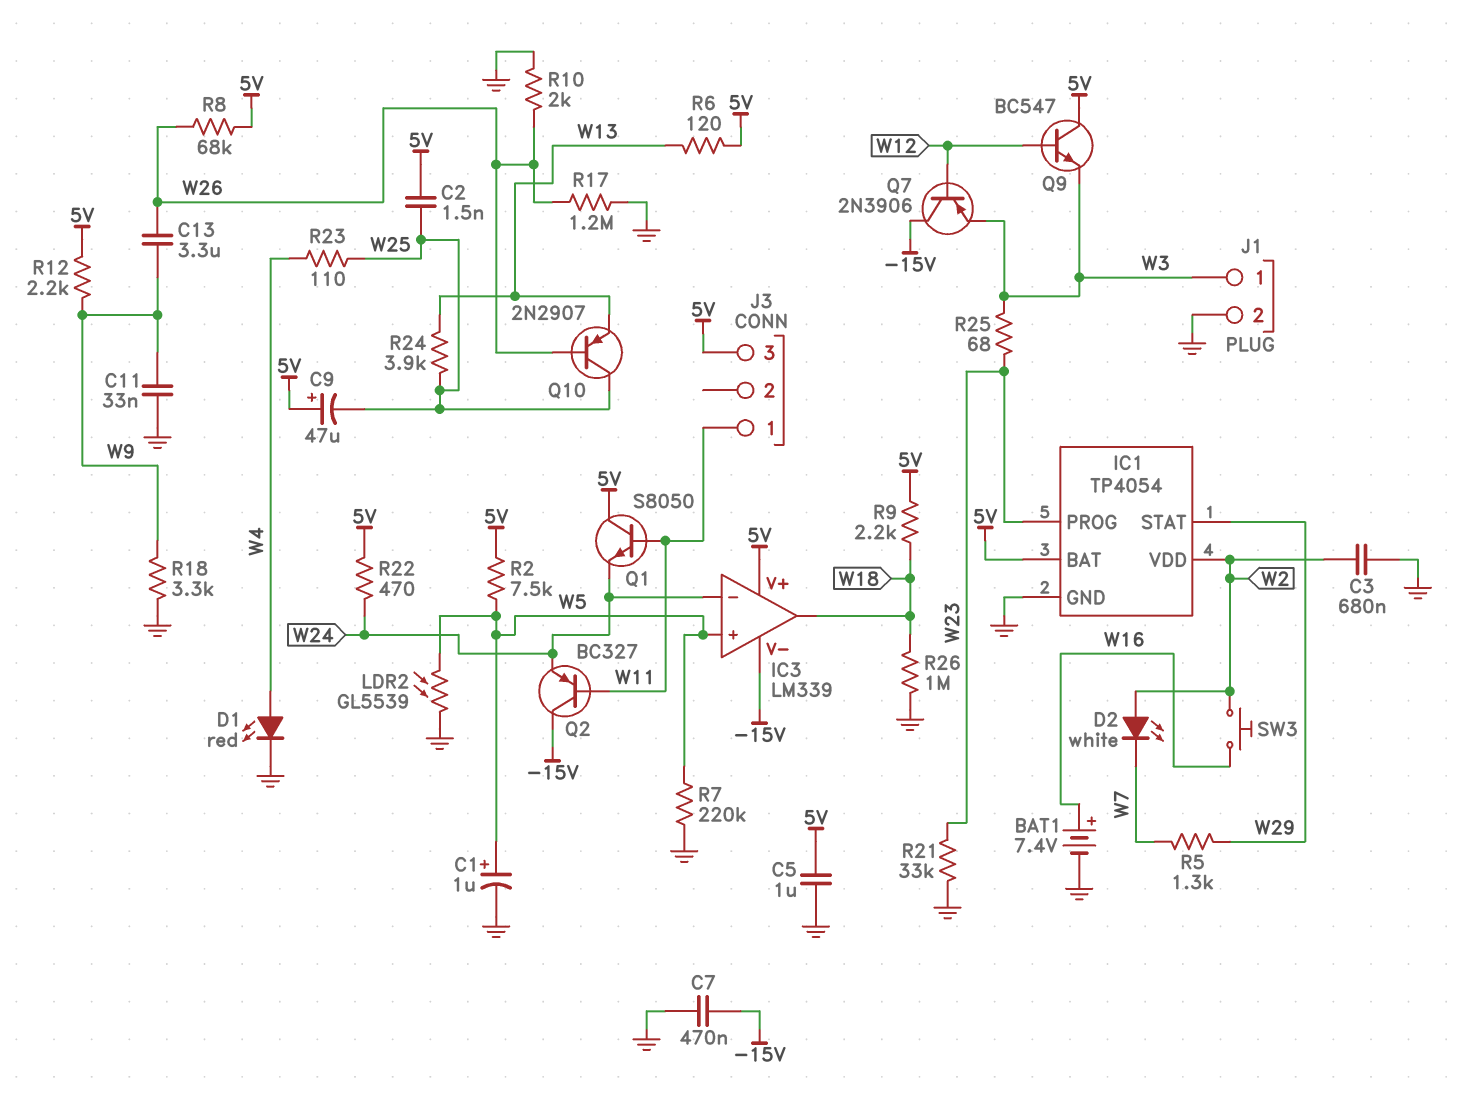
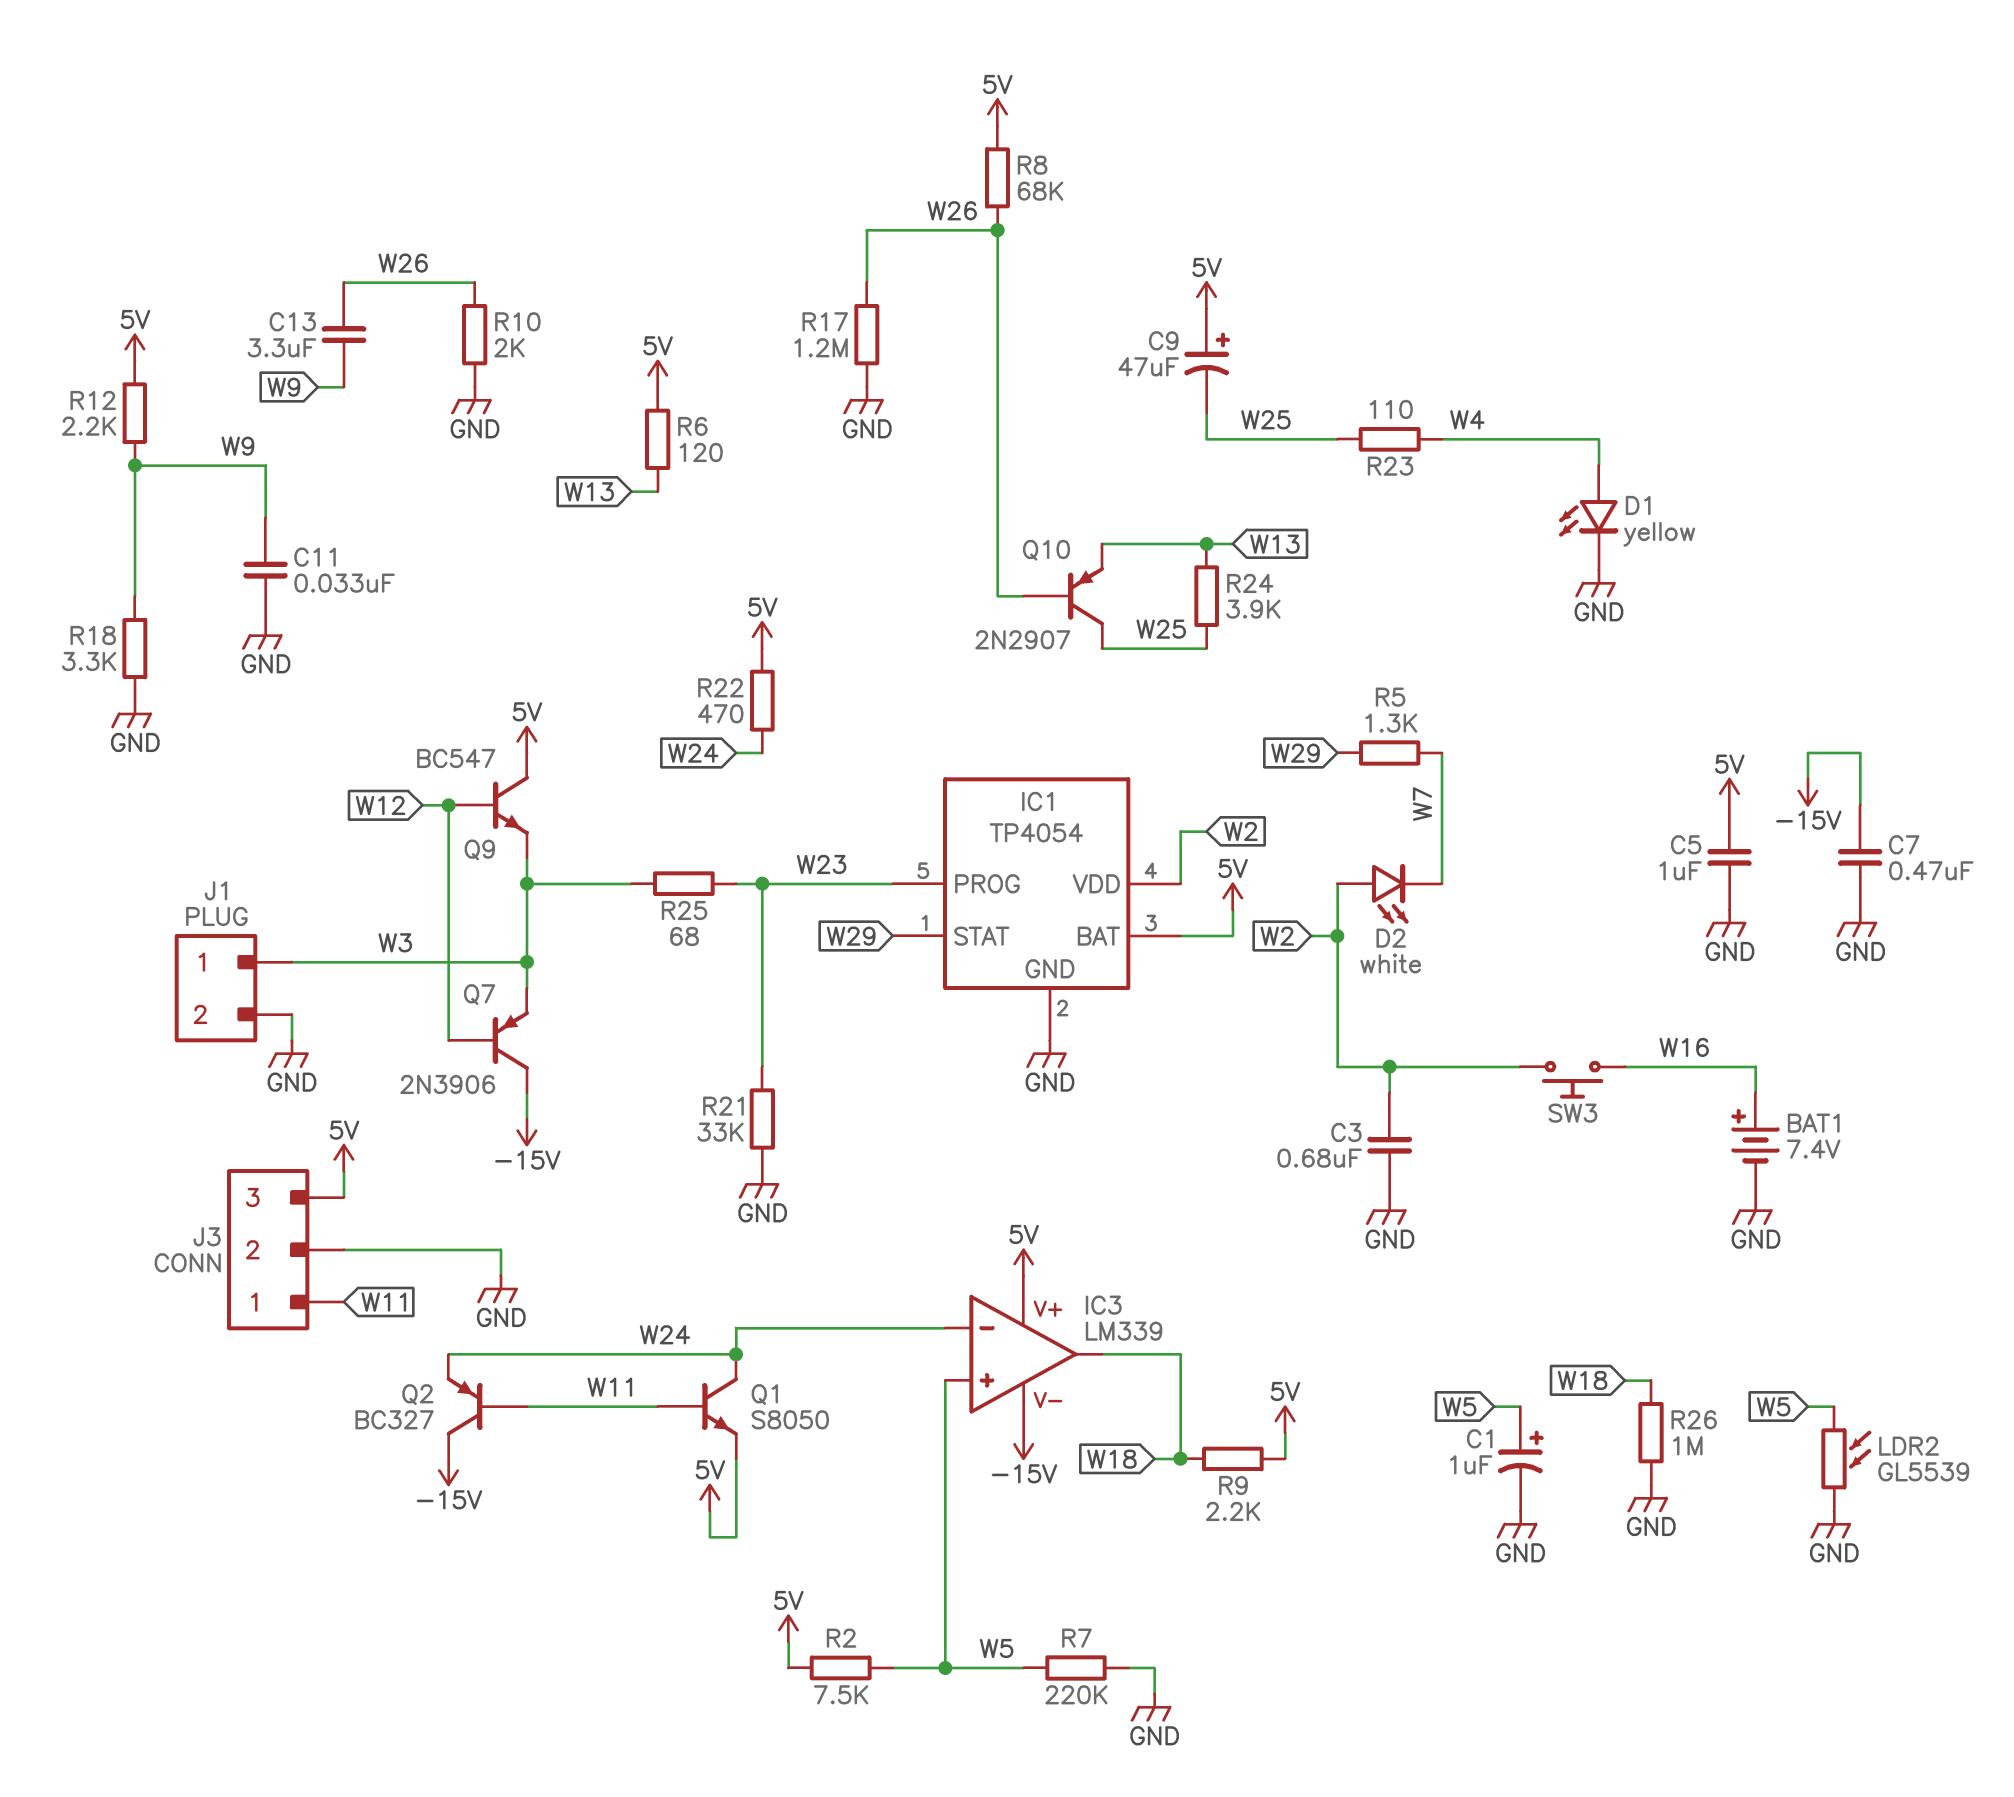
C2: 1.5nF (5V, W25) -> none
D1: LED red (A W4, K GND) -> LED yellow (A W4, K GND)
J3 pin 2: none -> GND
Q1: NPN S8050 (B W11, C 5V, E W24) -> NPN S8050 (B W11, C W24, E 5V)

